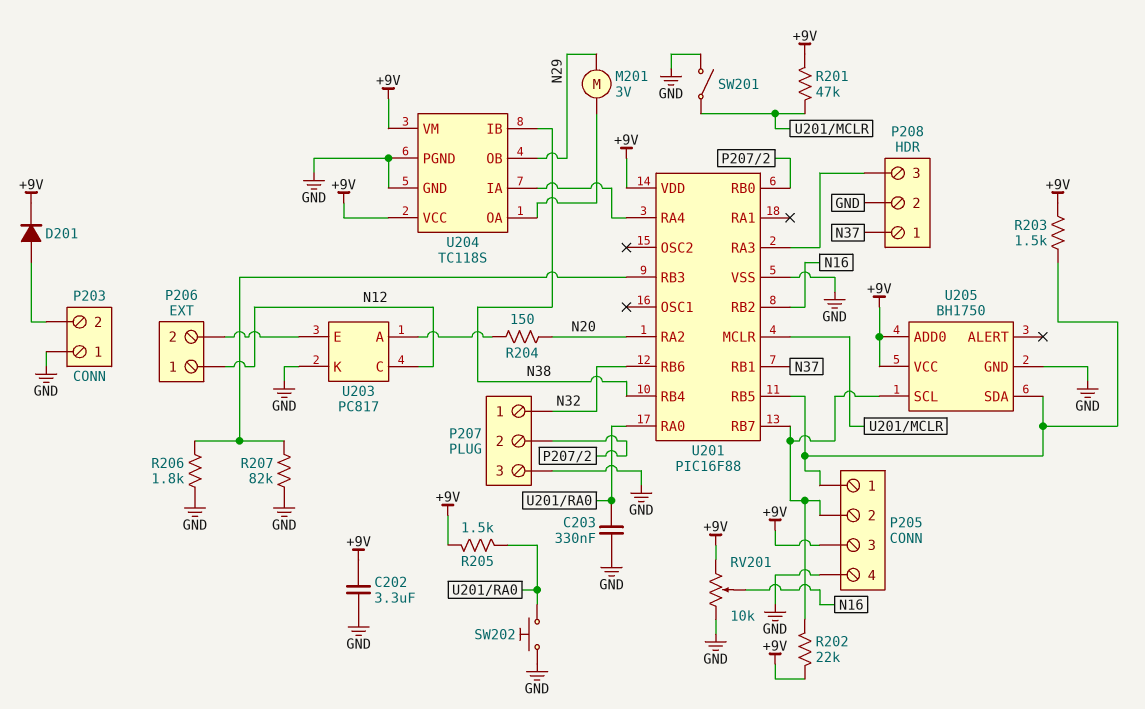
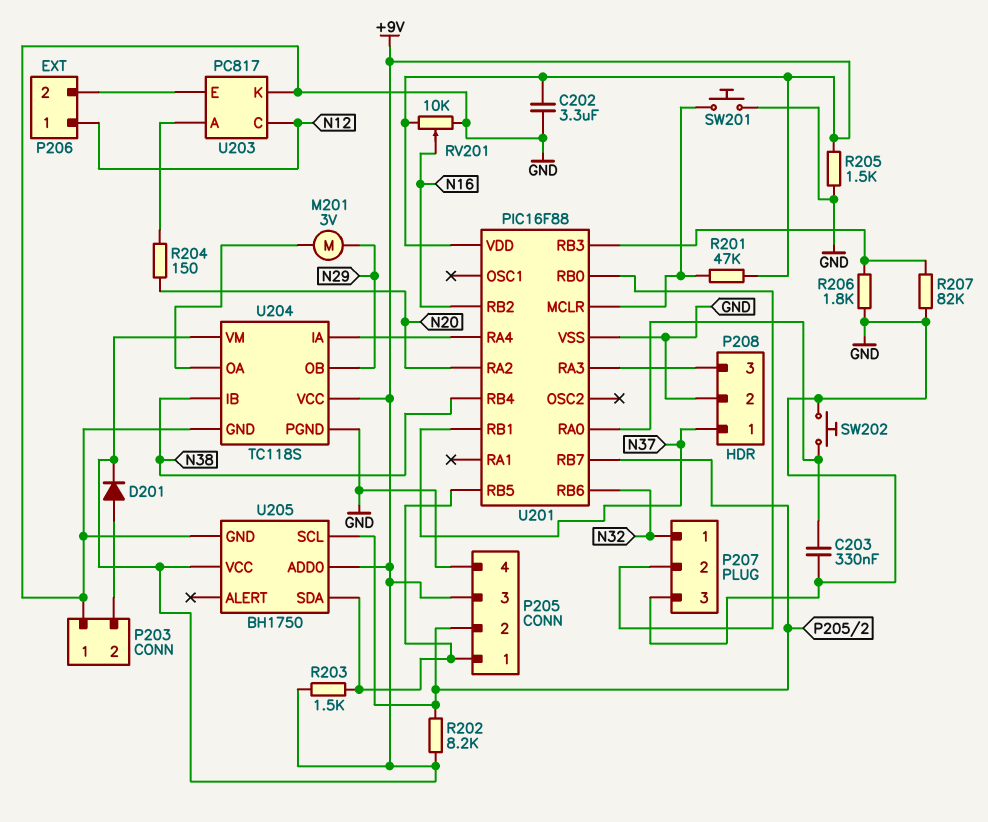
R202: 22k (+9V, P205/2) -> 8.2k (+9V, P205/2)
R205: 1.5k (+9V, U201/RA0) -> 1.5k (+9V, GND)
SW201: switch (GND, U201/MCLR) -> button (GND, U201/MCLR)

